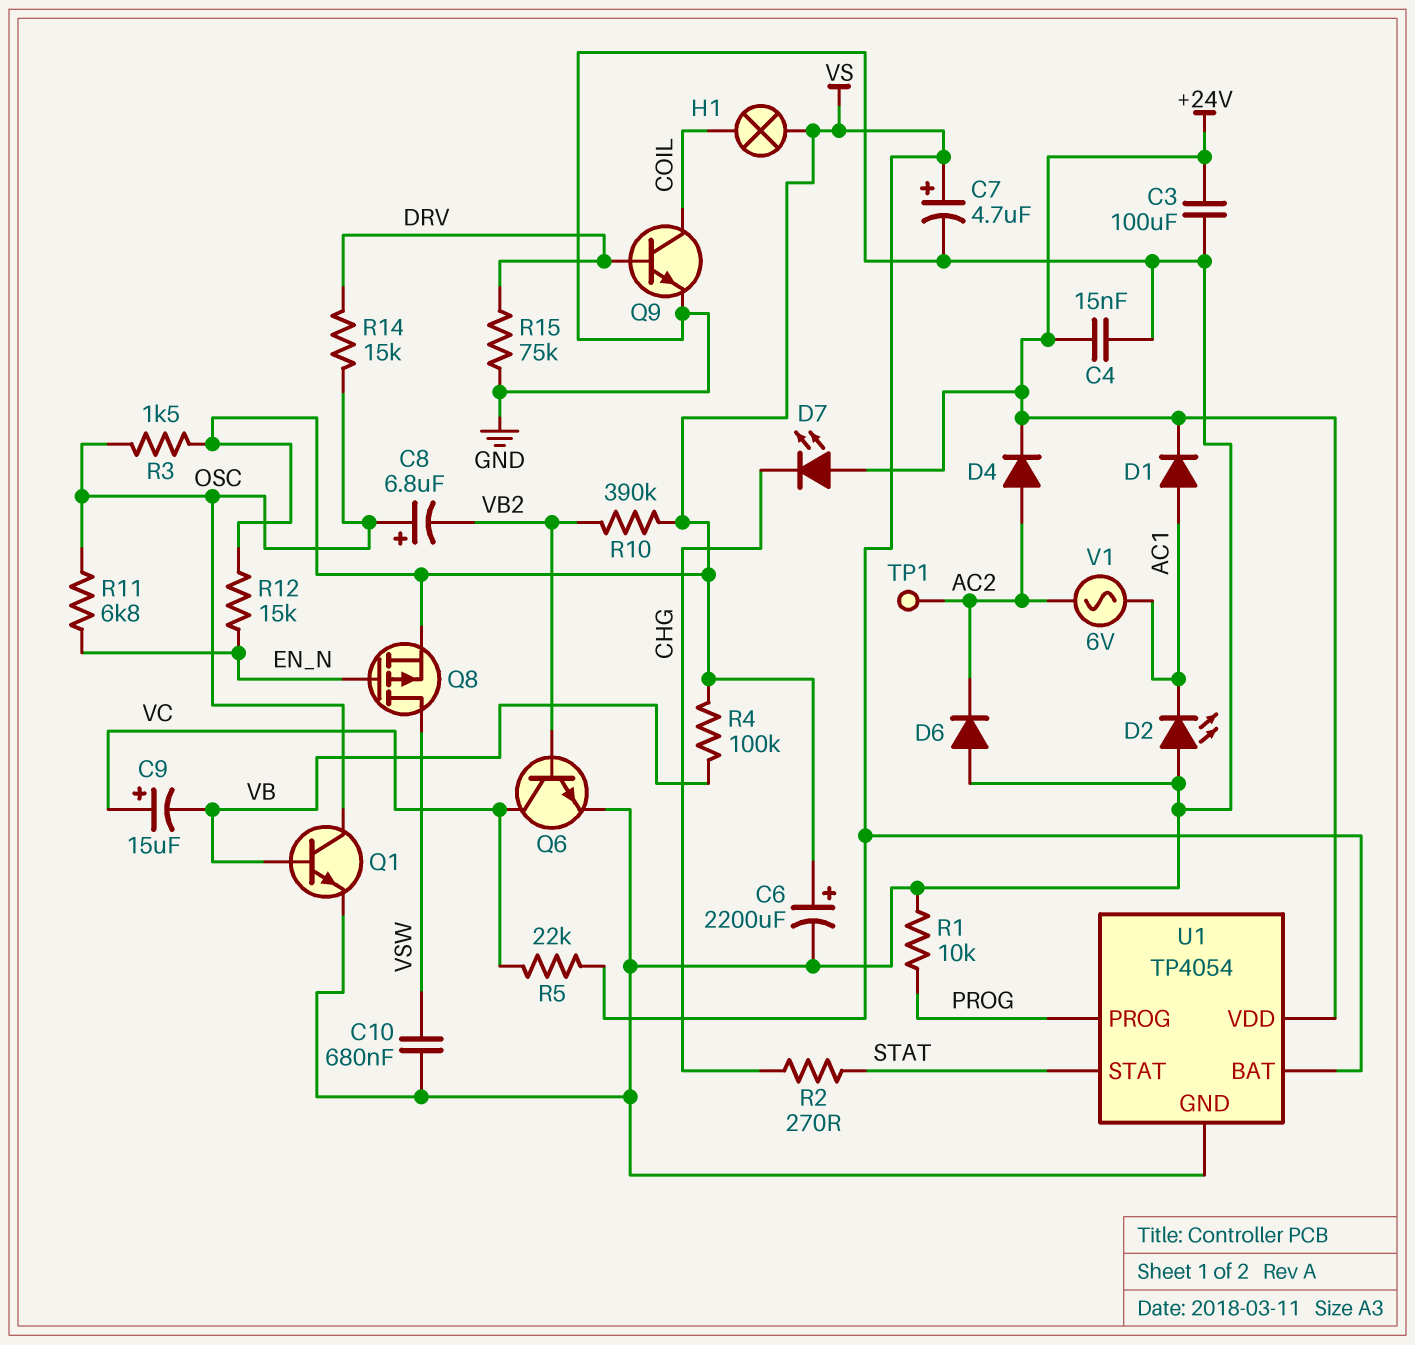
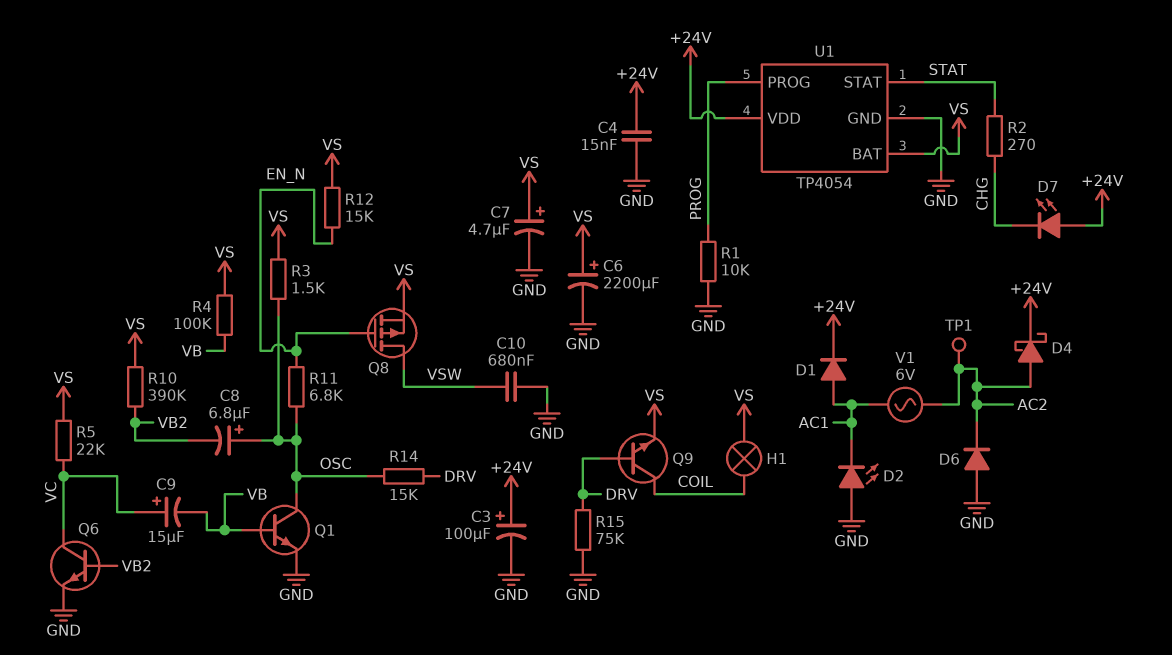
C3: 100uF (+24V, GND) -> 100uF (plus +24V, minus GND)
D4: diode (A AC2, K +24V) -> schottky (A AC2, K +24V)
Q9: NPN (B DRV, C COIL, E GND) -> NPN (B DRV, C COIL, E VS)

